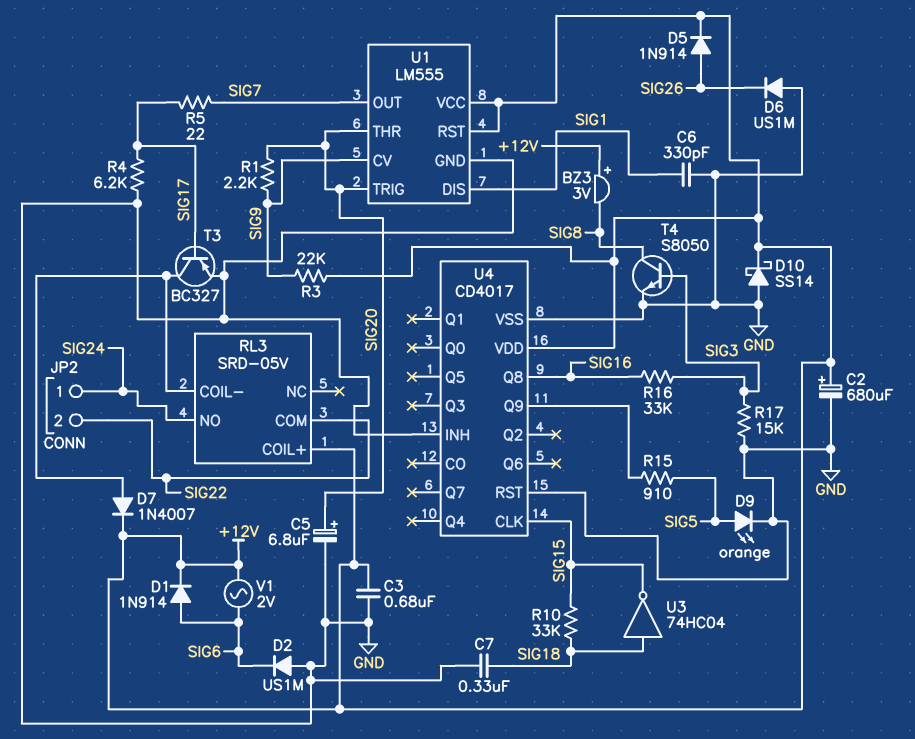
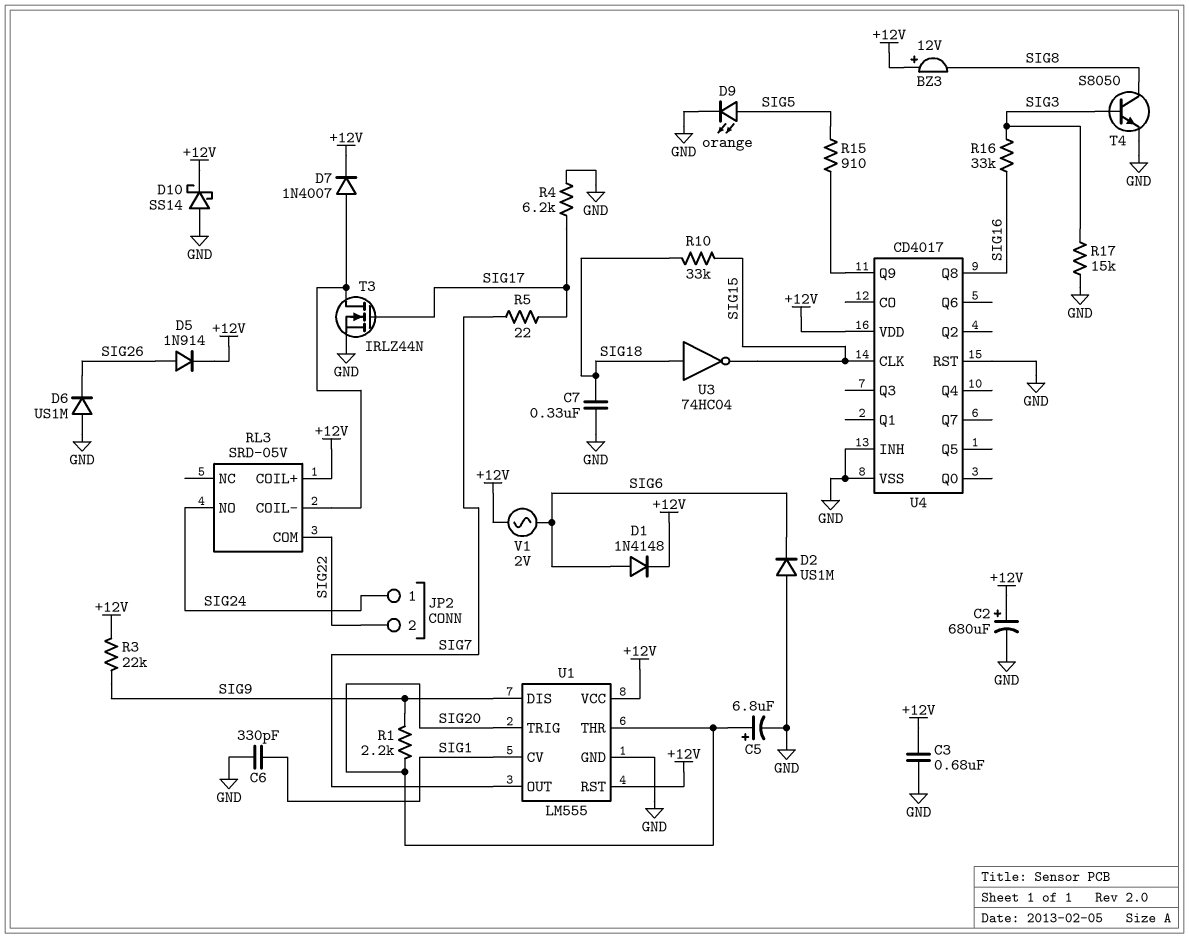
BZ3: buzzer 3V (plus +12V, minus SIG8) -> buzzer 12V (plus +12V, minus SIG8)
D1: diode 1N914 (A SIG6, K +12V) -> diode 1N4148 (A SIG6, K +12V)
T3: PNP BC327 (B SIG17, C RL3/COIL-, E GND) -> NMOS IRLZ44N (G SIG17, D RL3/COIL-, S GND)
U1 pin CV: SIG9 -> SIG1
U1 pin DIS: SIG1 -> SIG9

